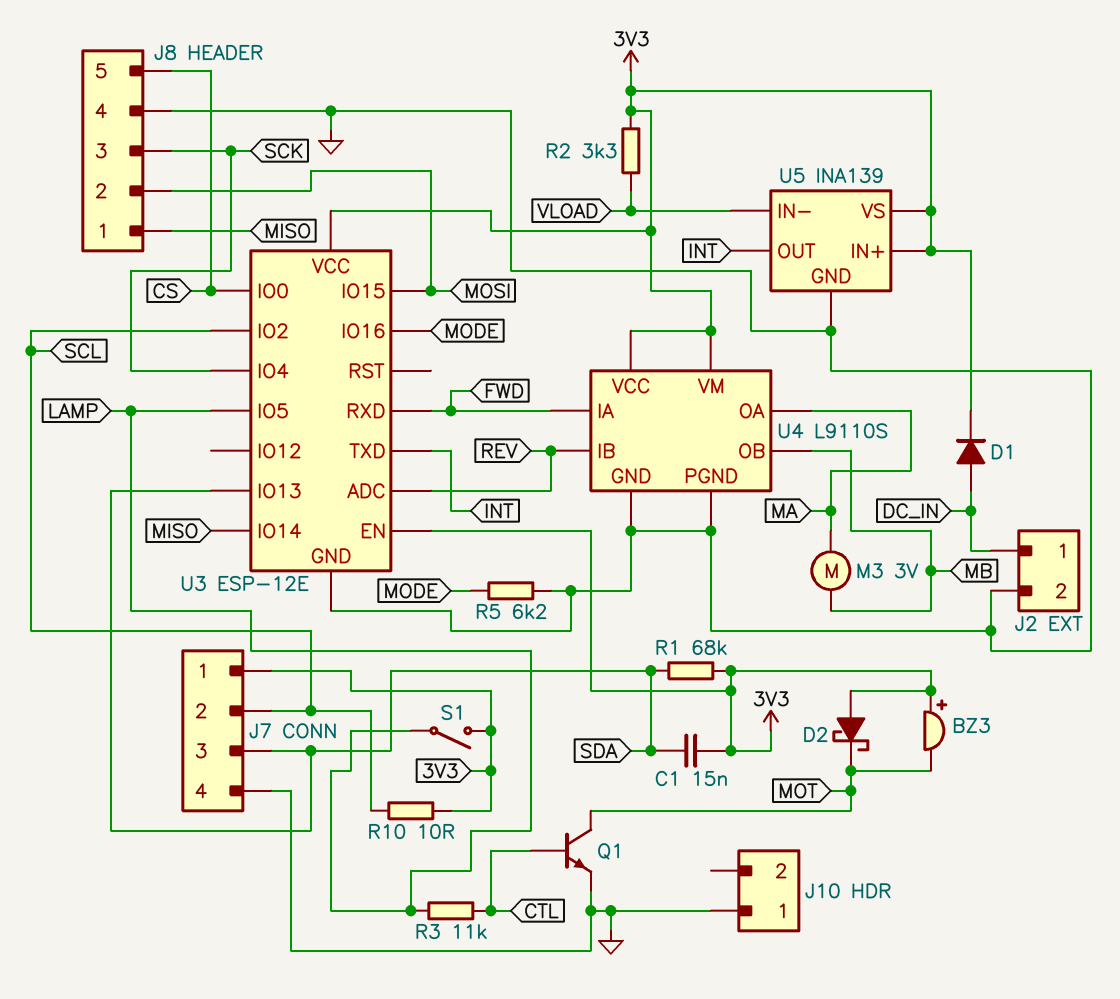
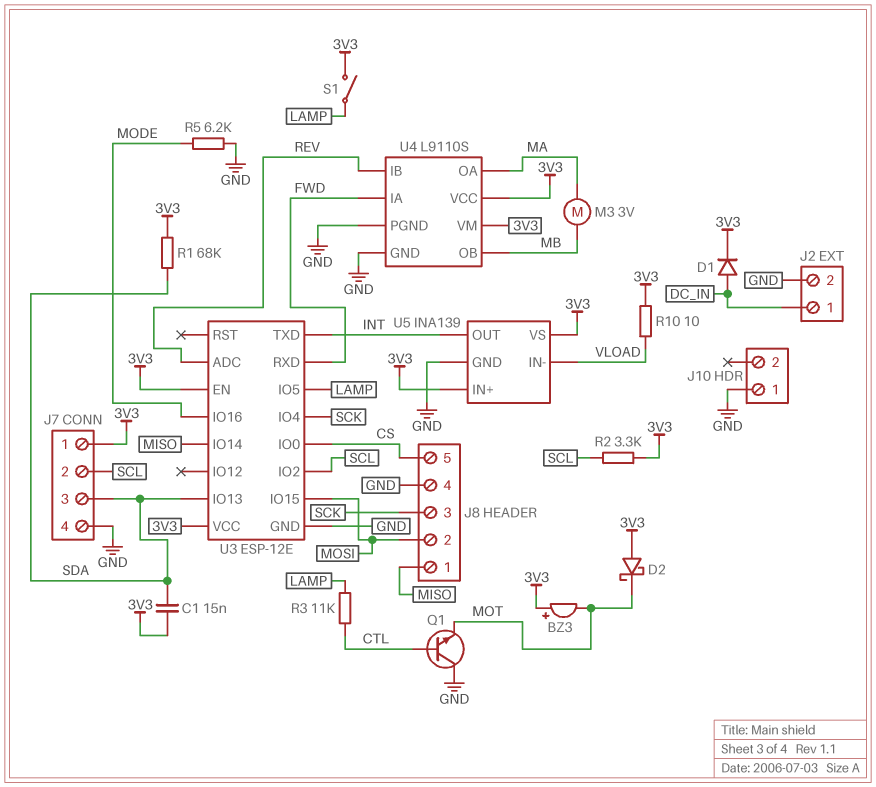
Q1: NPN (B CTL, C MOT, E GND) -> NPN (B CTL, C GND, E MOT)
R2: 3.3k (3V3, VLOAD) -> 3.3k (3V3, SCL)
R10: 10 (3V3, SCL) -> 10 (3V3, VLOAD)

